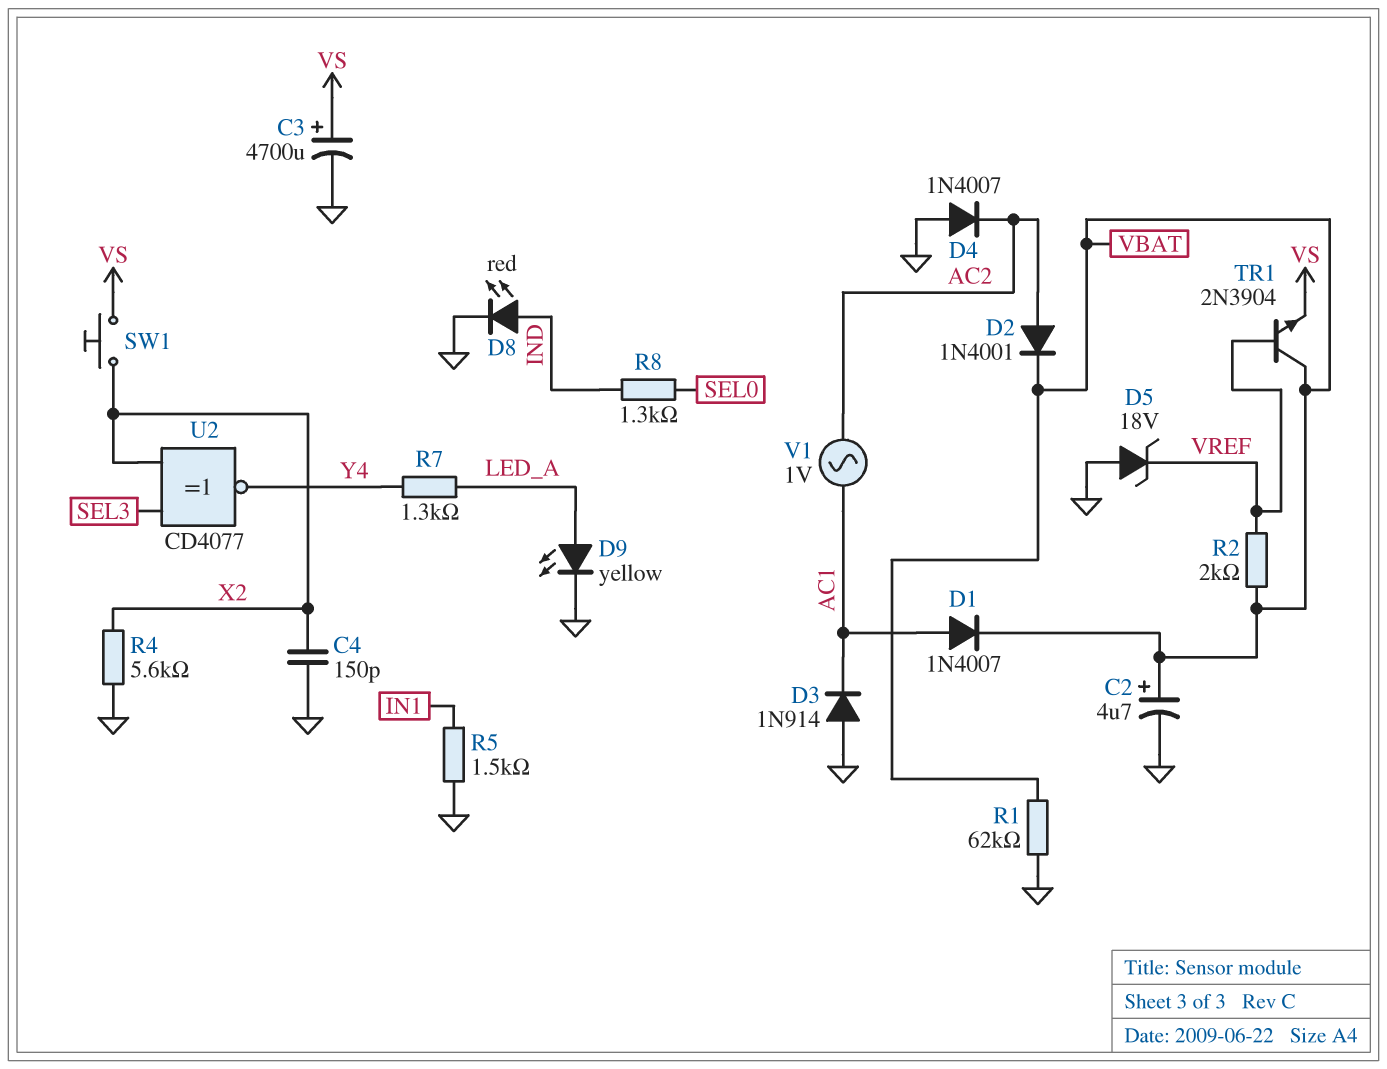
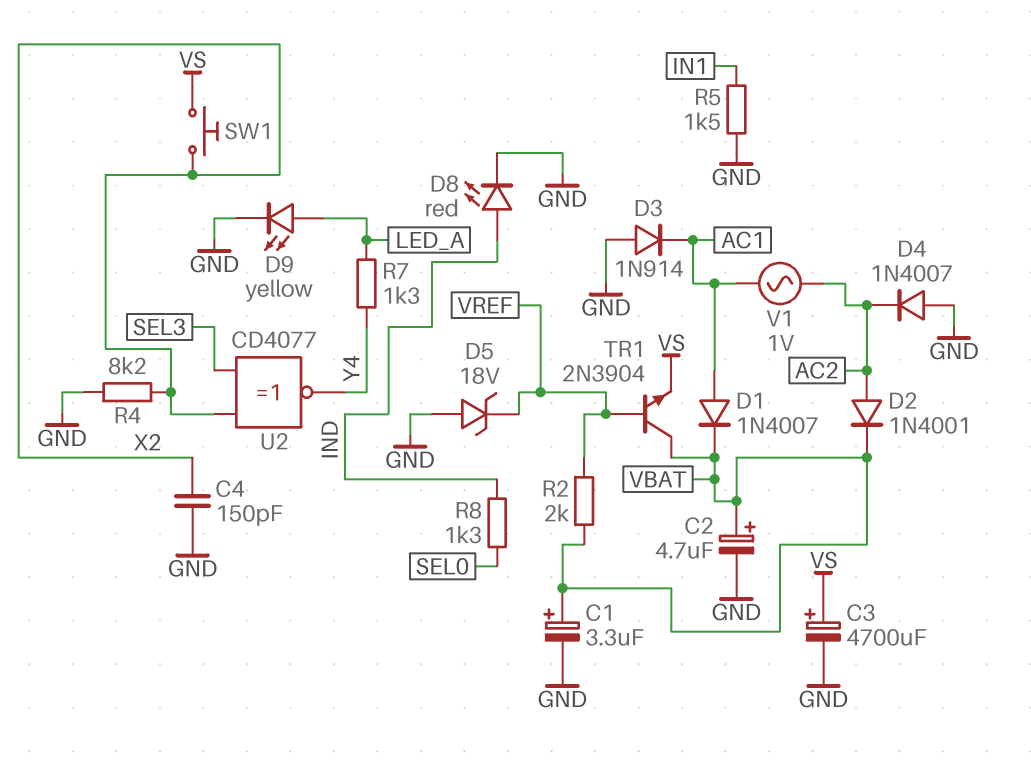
C1: none -> 3.3uF (plus VBAT, minus GND)
R1: 62k (GND, VBAT) -> none
R4: 5.6k (GND, X2) -> 8.2k (GND, X2)

